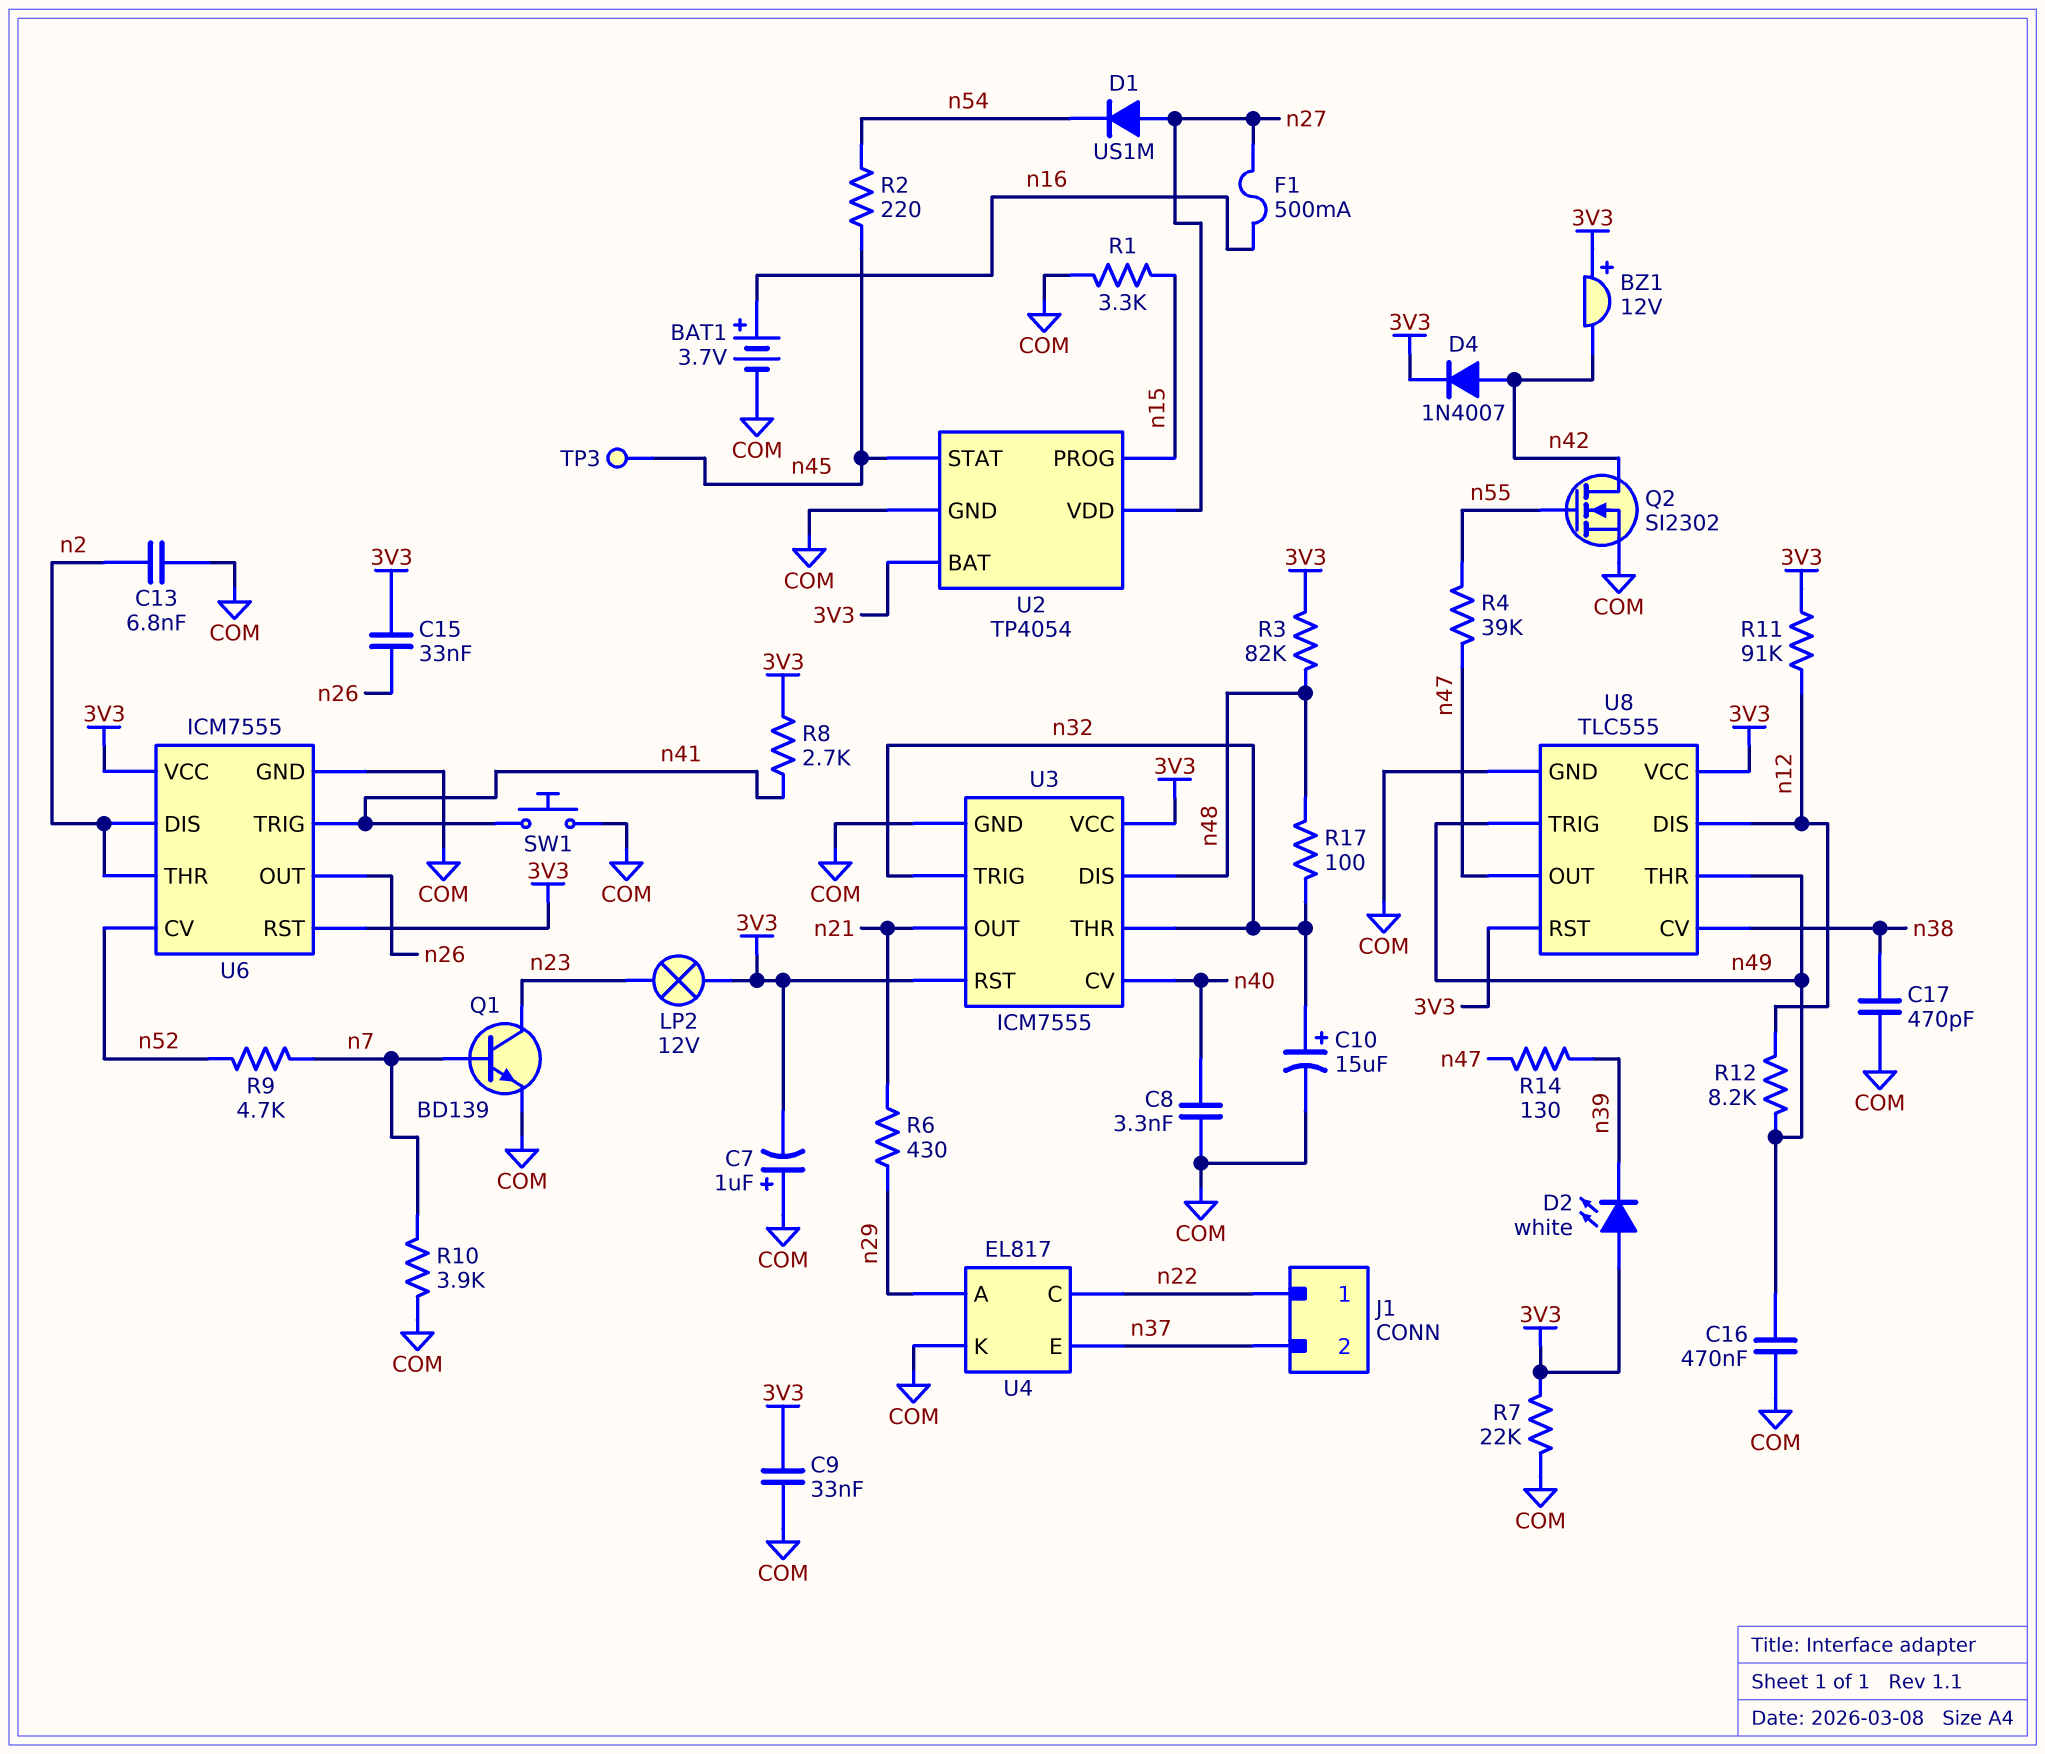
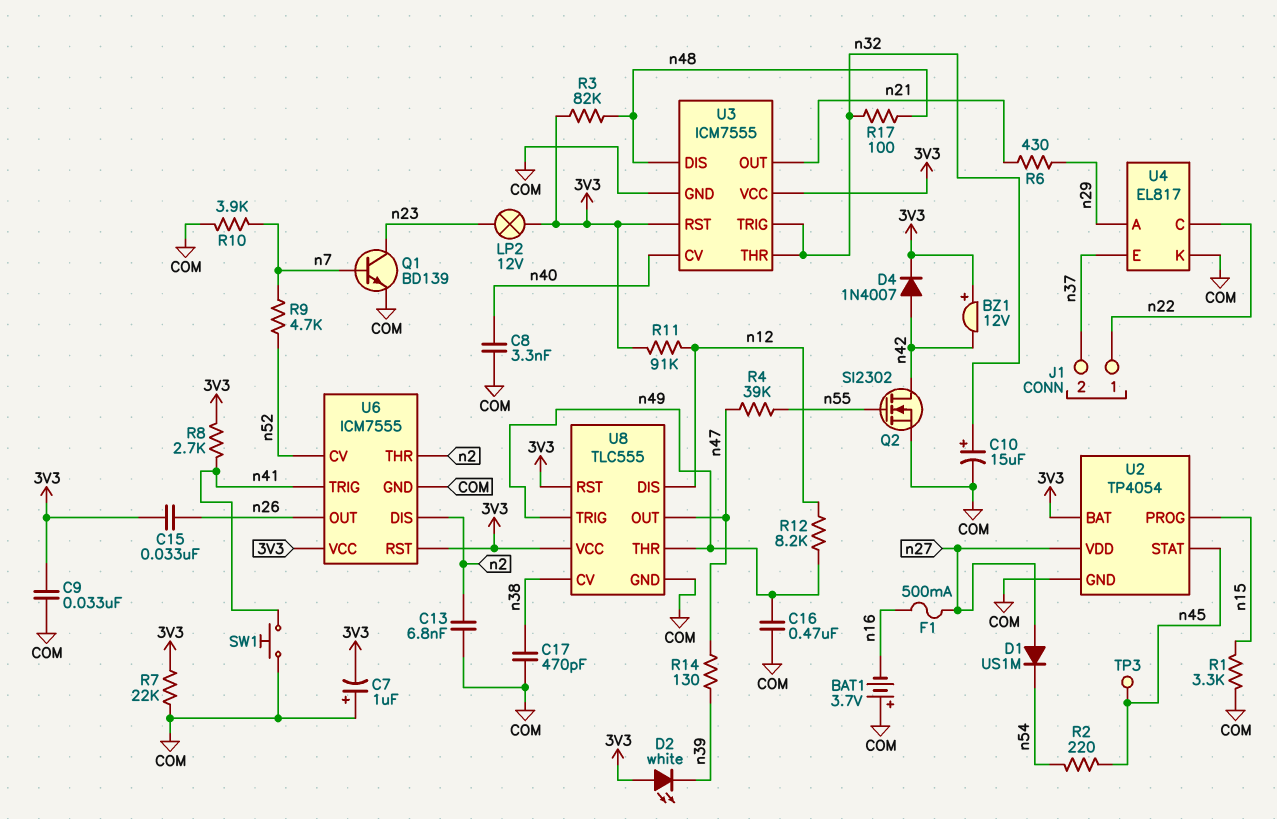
BAT1: 3.7V (plus n16, minus COM) -> 3.7V (plus COM, minus n16)

